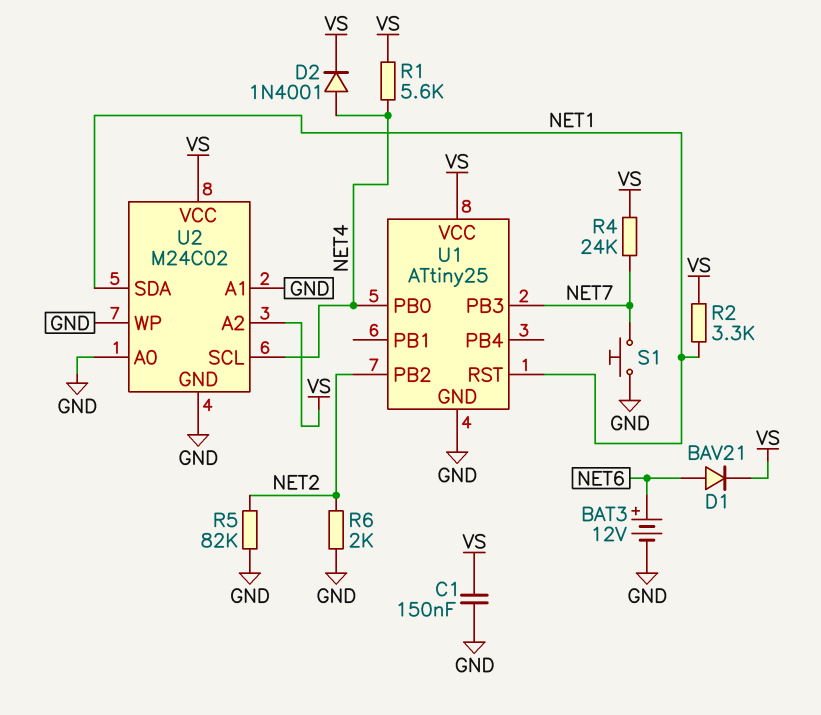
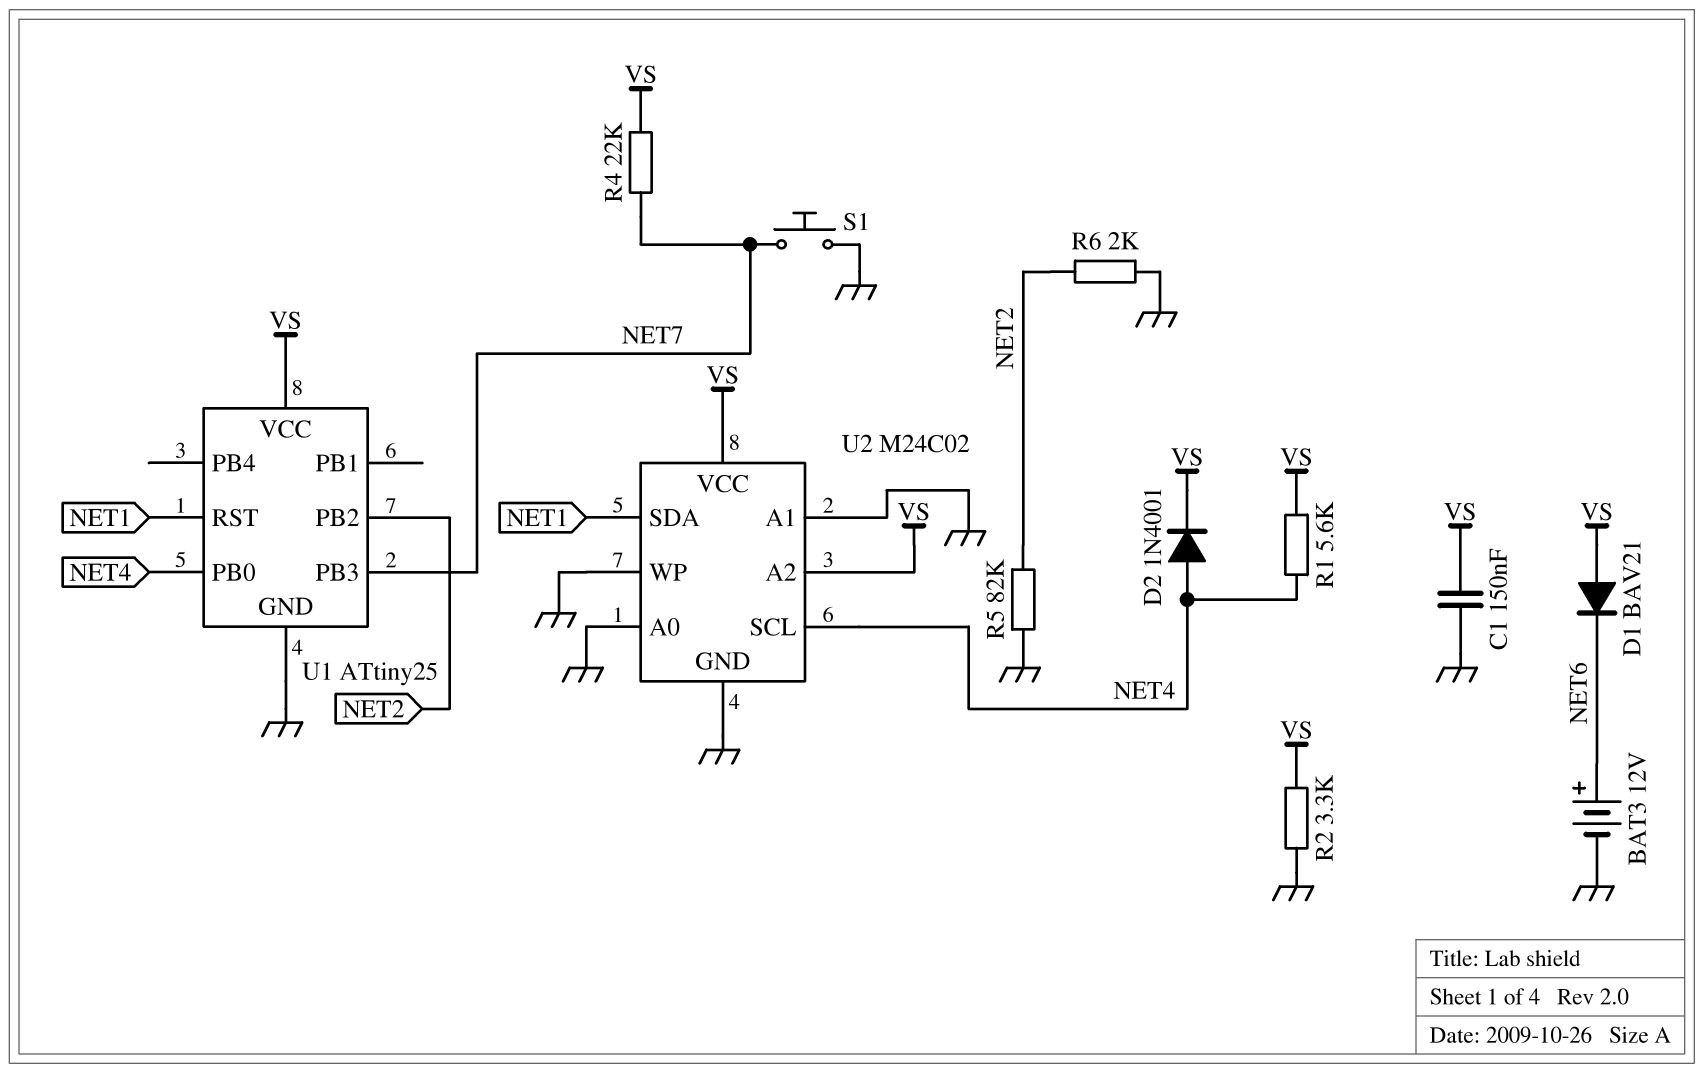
D1: diode BAV21 (A NET6, K VS) -> diode BAV21 (A VS, K NET6)
R2: 3.3k (NET1, VS) -> 3.3k (GND, VS)
R4: 24k (NET7, VS) -> 22k (NET7, VS)

